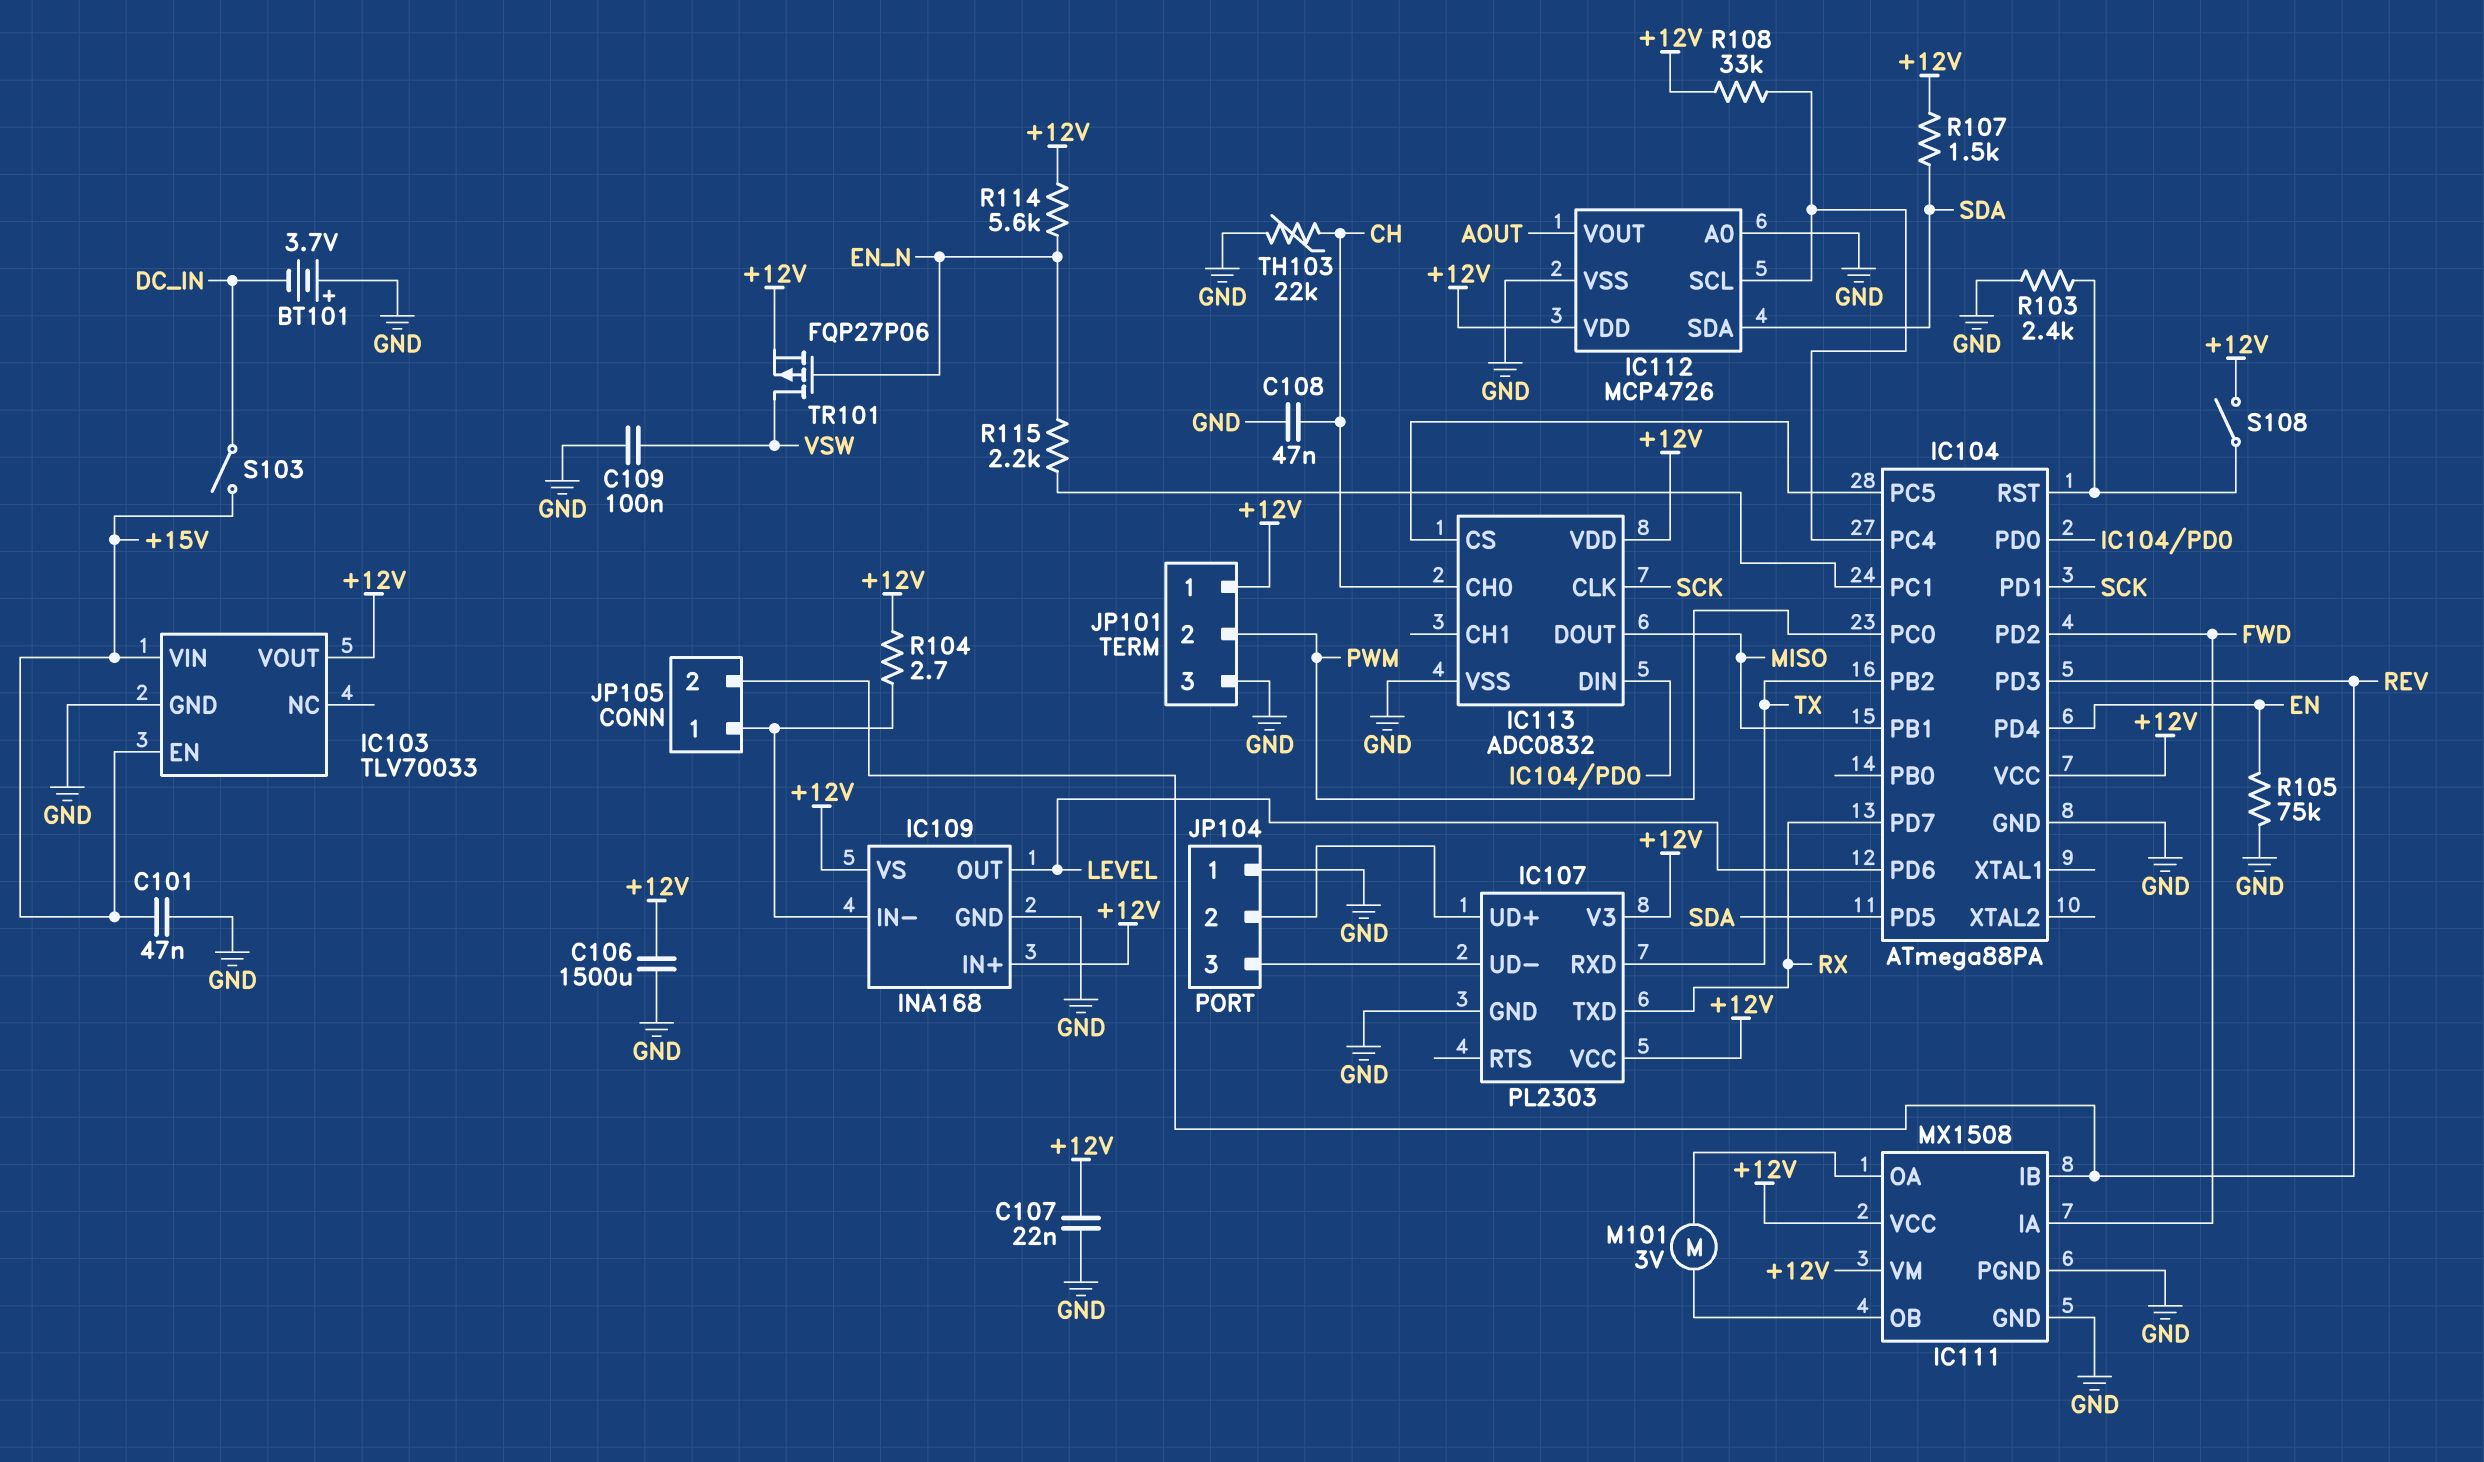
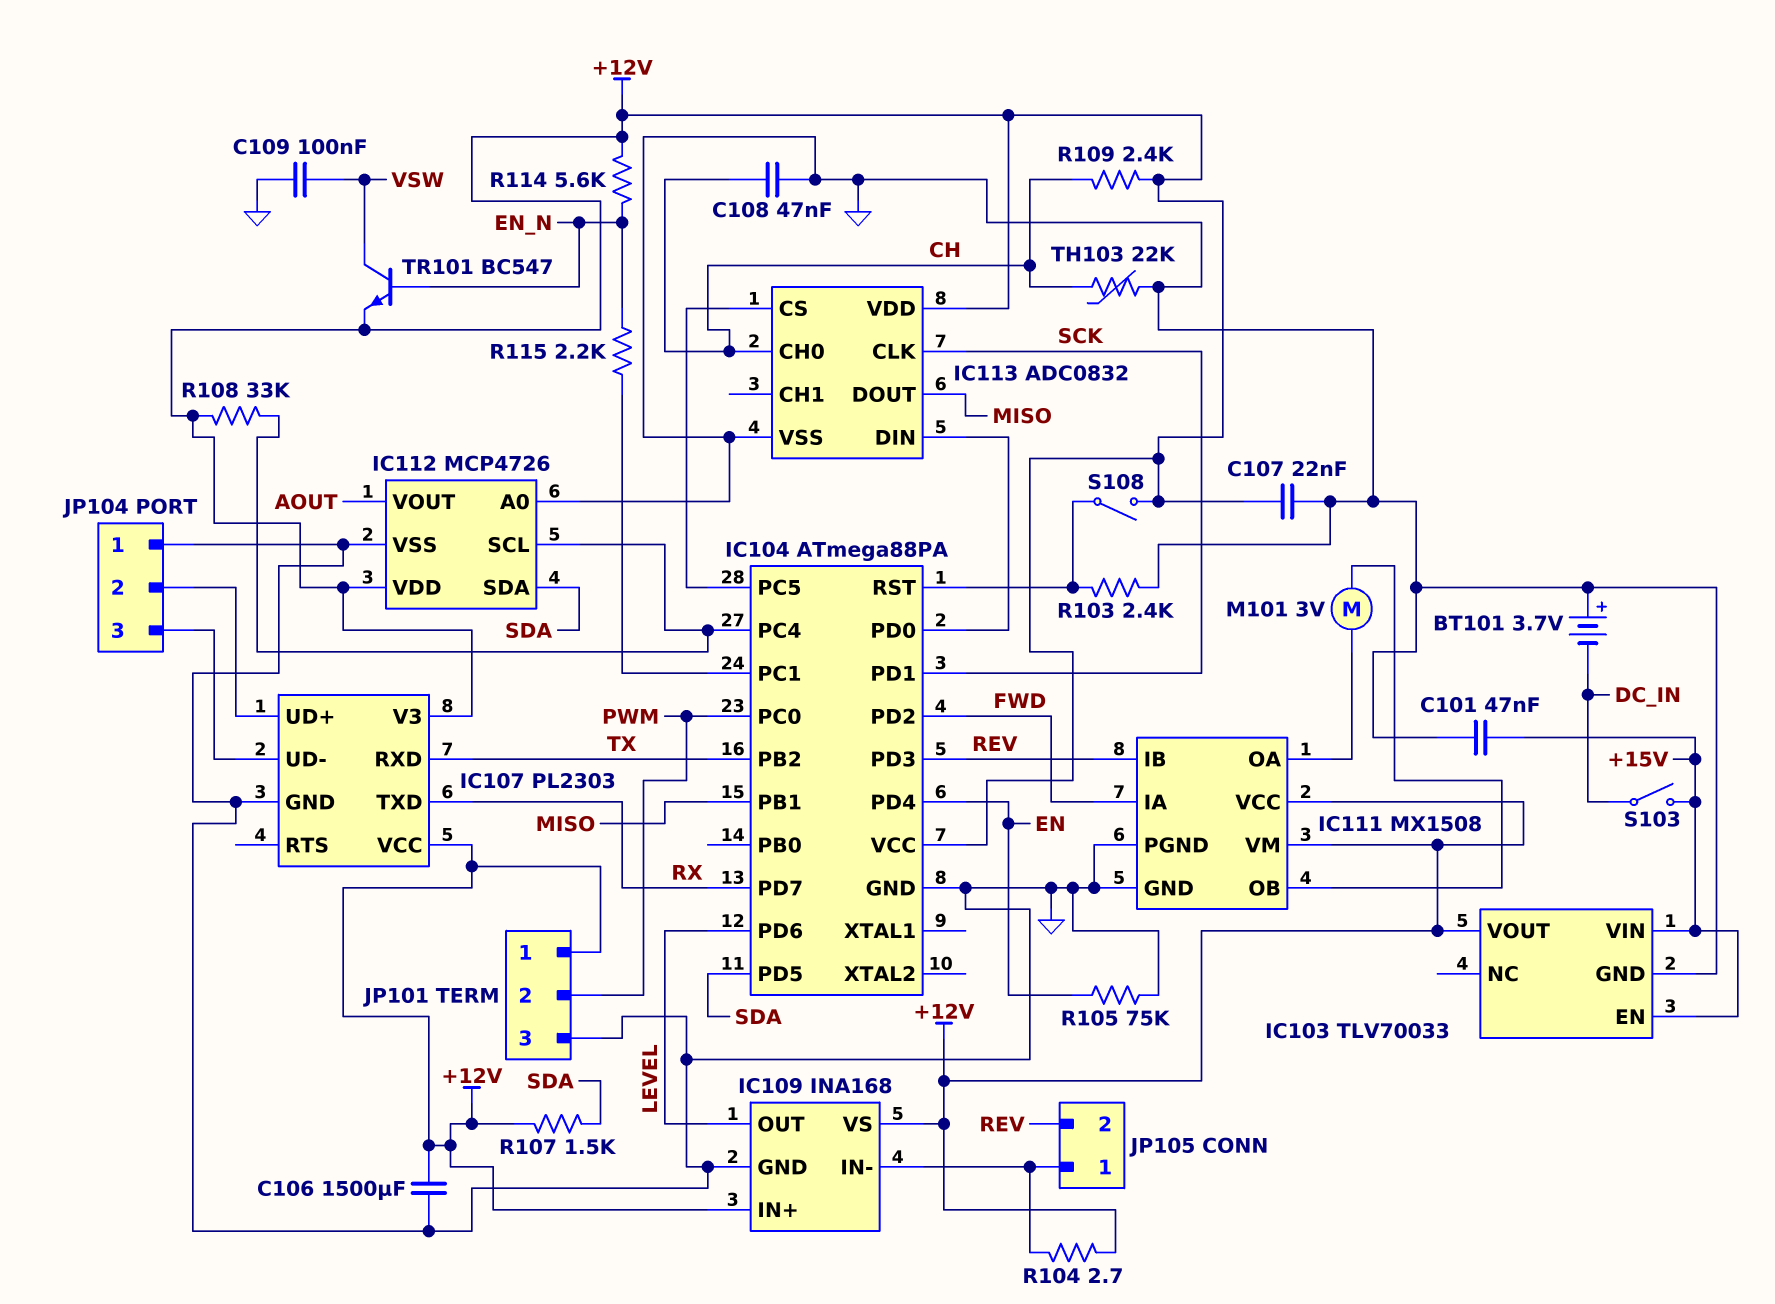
R109: none -> 2.4k (+12V, CH)
TR101: PMOS FQP27P06 (G EN_N, D VSW, S +12V) -> NPN BC547 (B EN_N, C VSW, E +12V)

